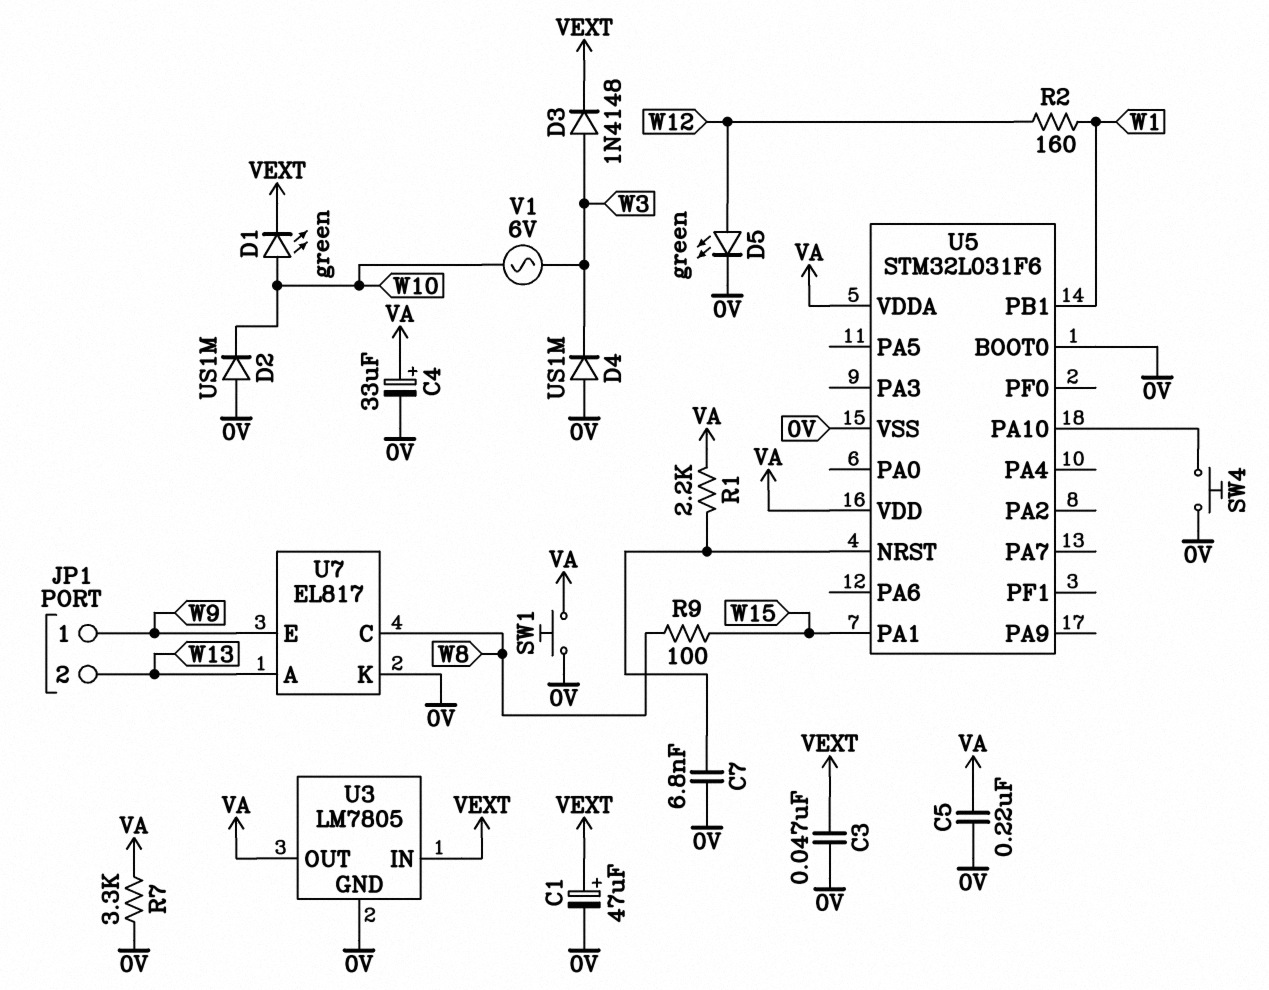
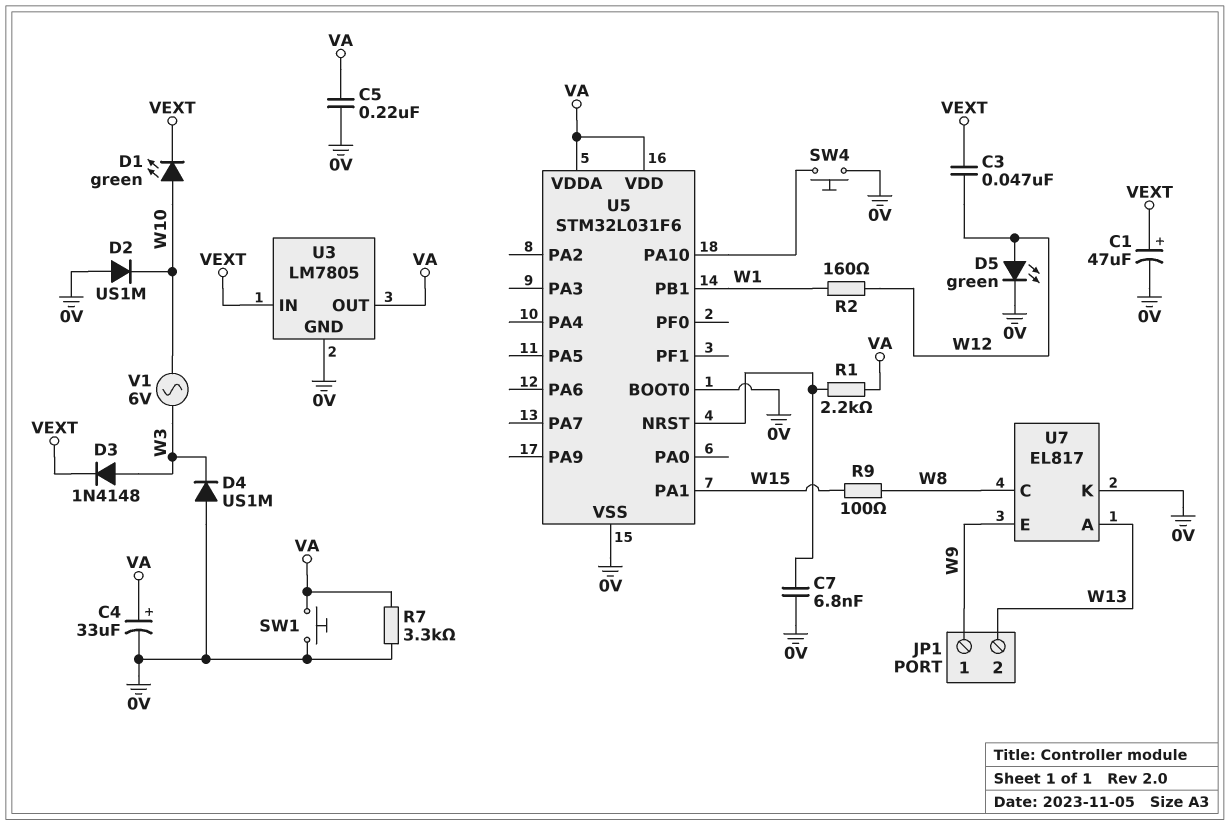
C3: 47nF (0V, VEXT) -> 47nF (VEXT, W12)

